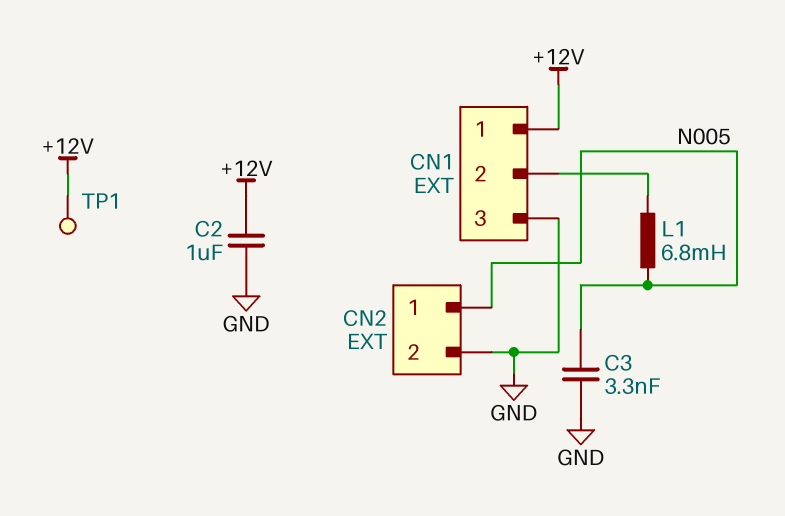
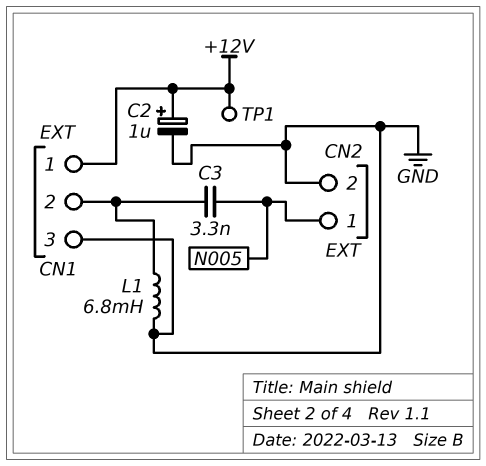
C2: 1uF (+12V, GND) -> 1uF (plus +12V, minus GND)
C3: 3.3nF (GND, N005) -> 3.3nF (CN1/2, N005)
L1: 6.8mH (CN1/2, N005) -> 6.8mH (CN1/2, GND)

